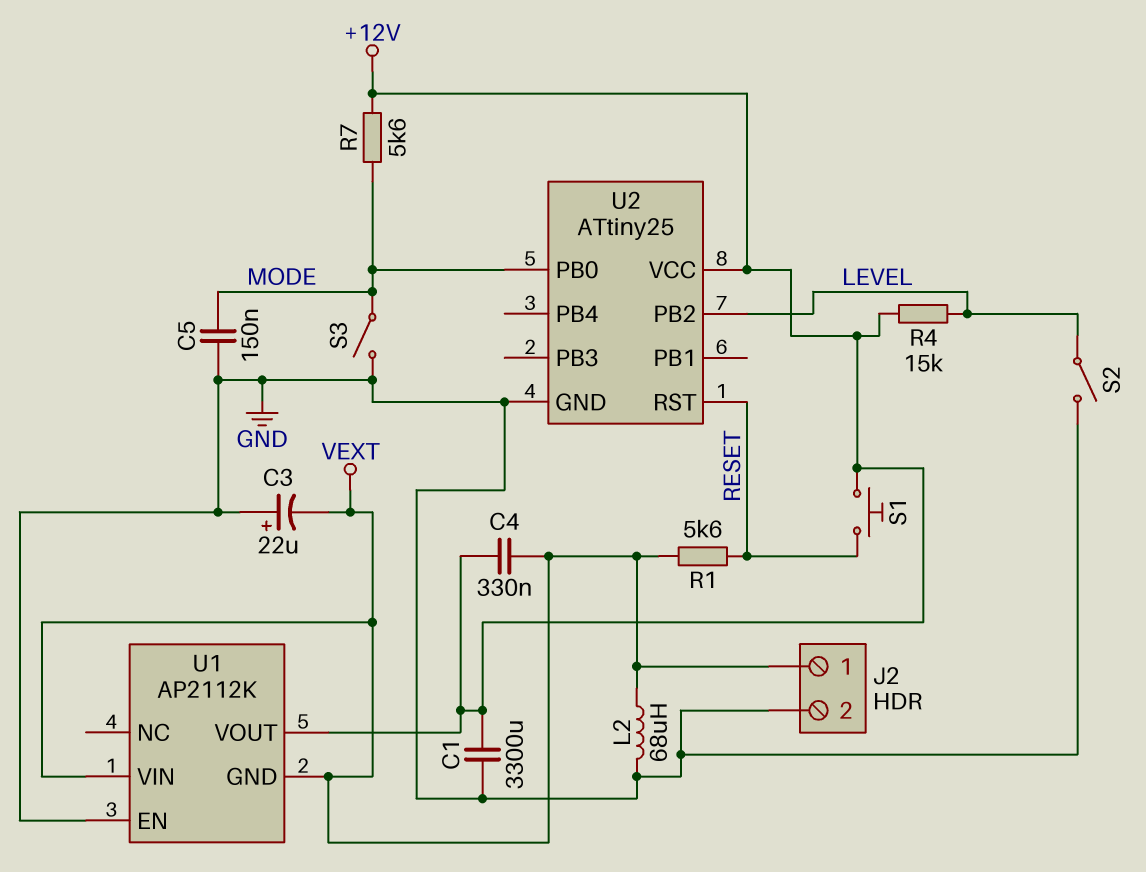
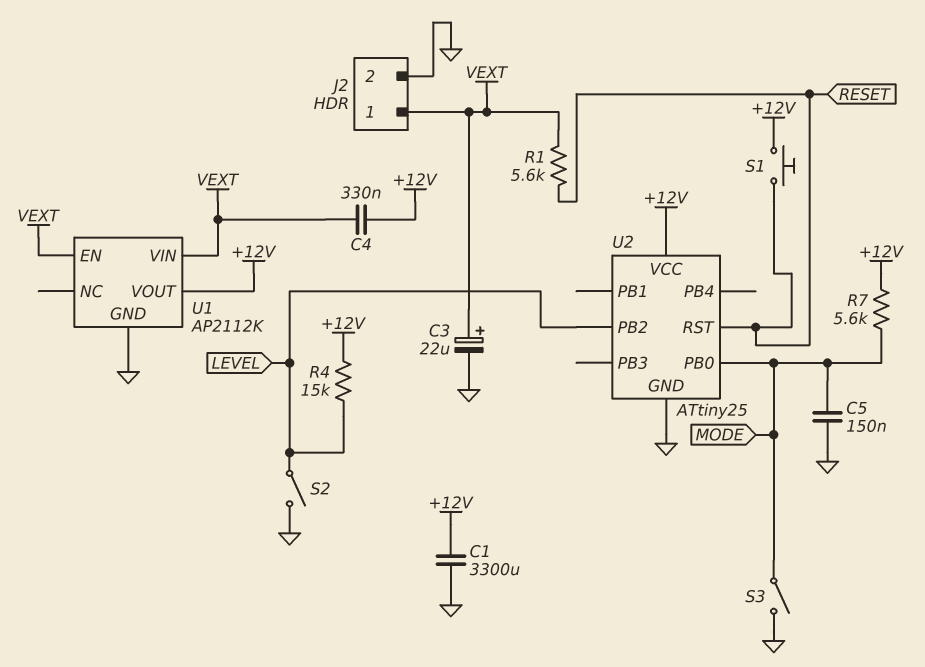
C3: 22uF (plus GND, minus VEXT) -> 22uF (plus VEXT, minus GND)
L2: 68uH (GND, VEXT) -> none
U1 pin EN: GND -> VEXT
U1 pin GND: VEXT -> GND

